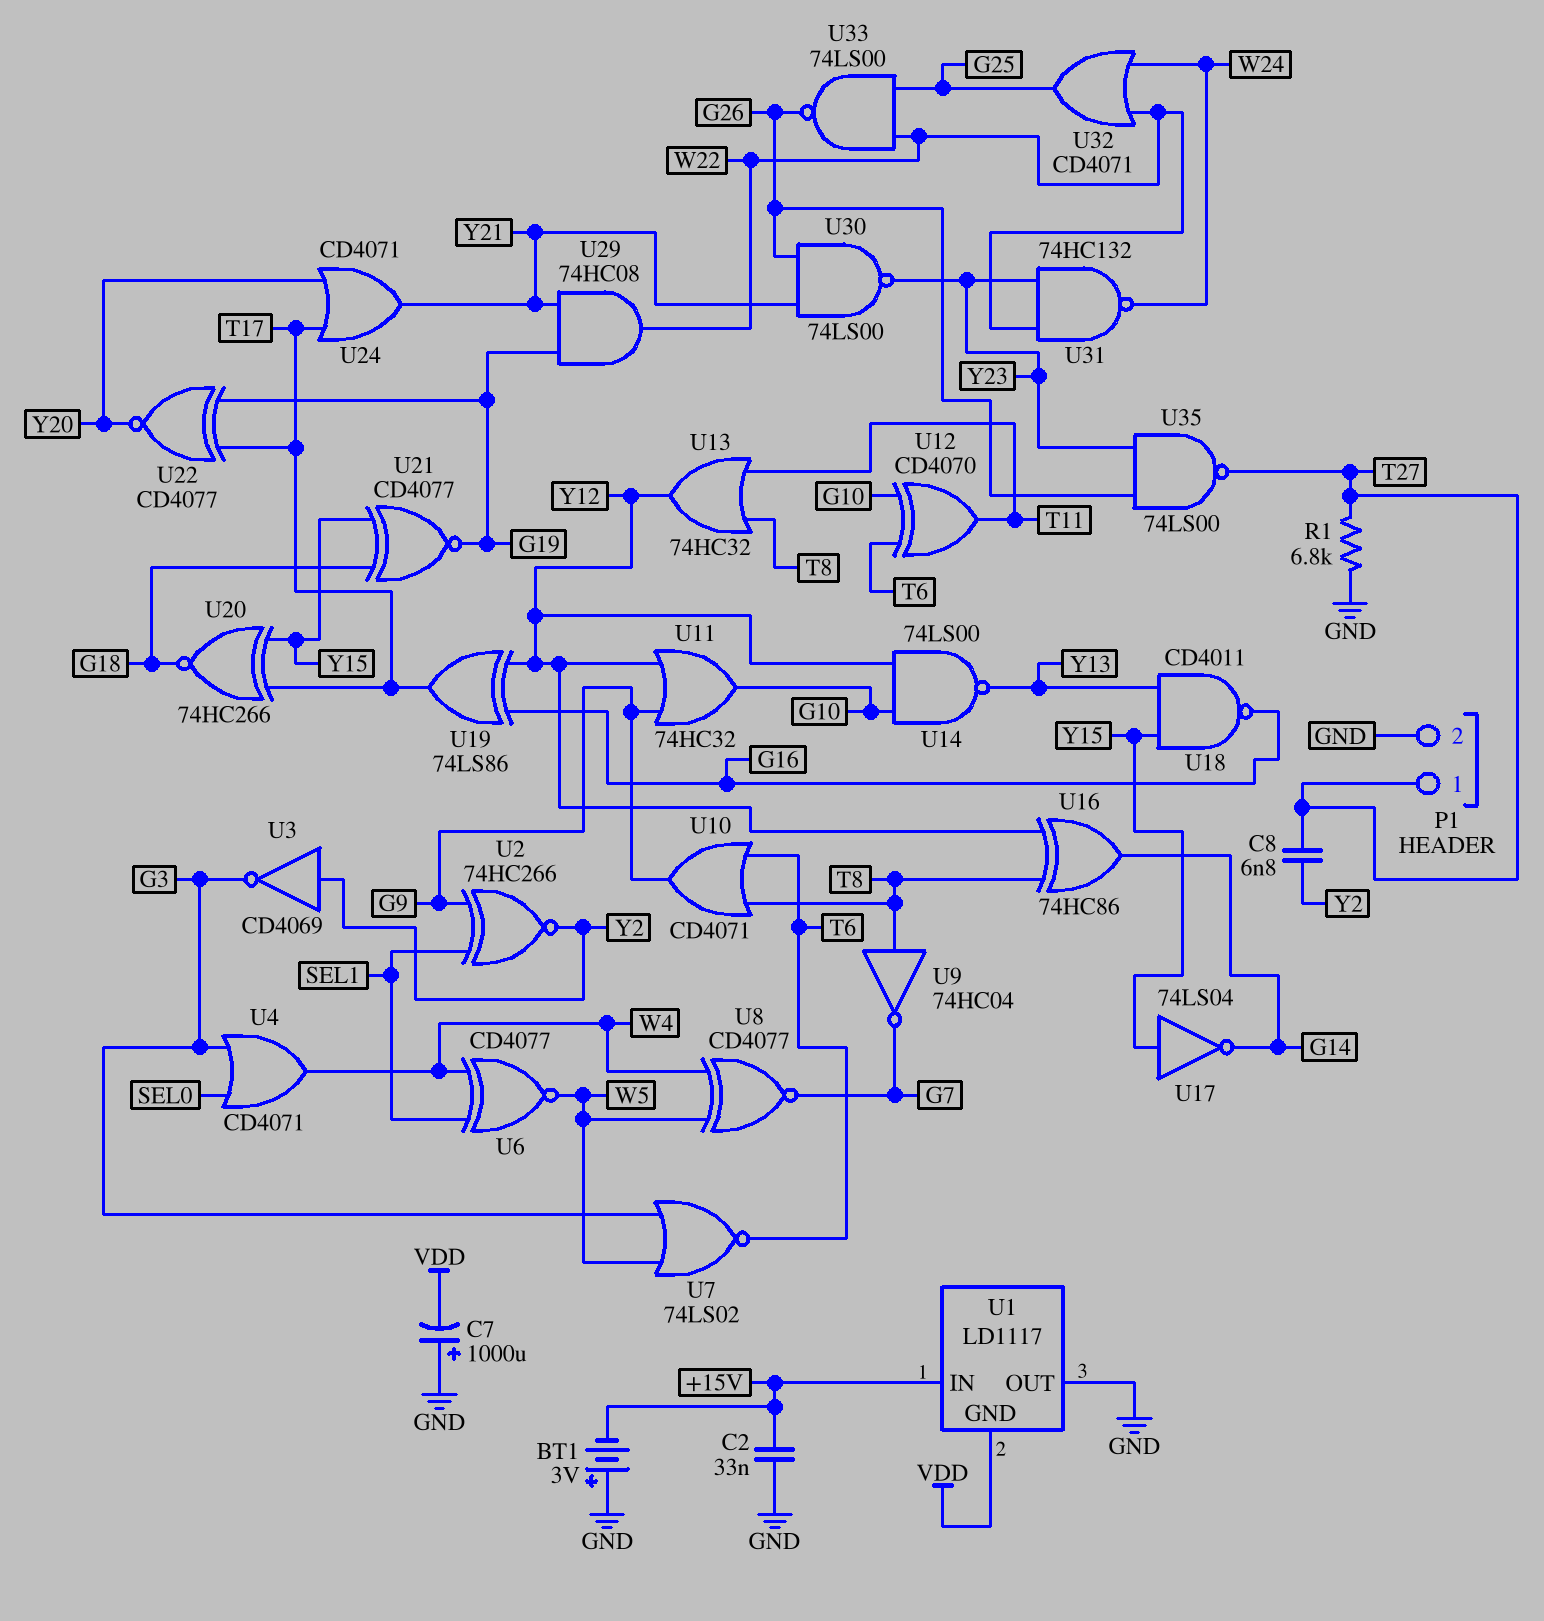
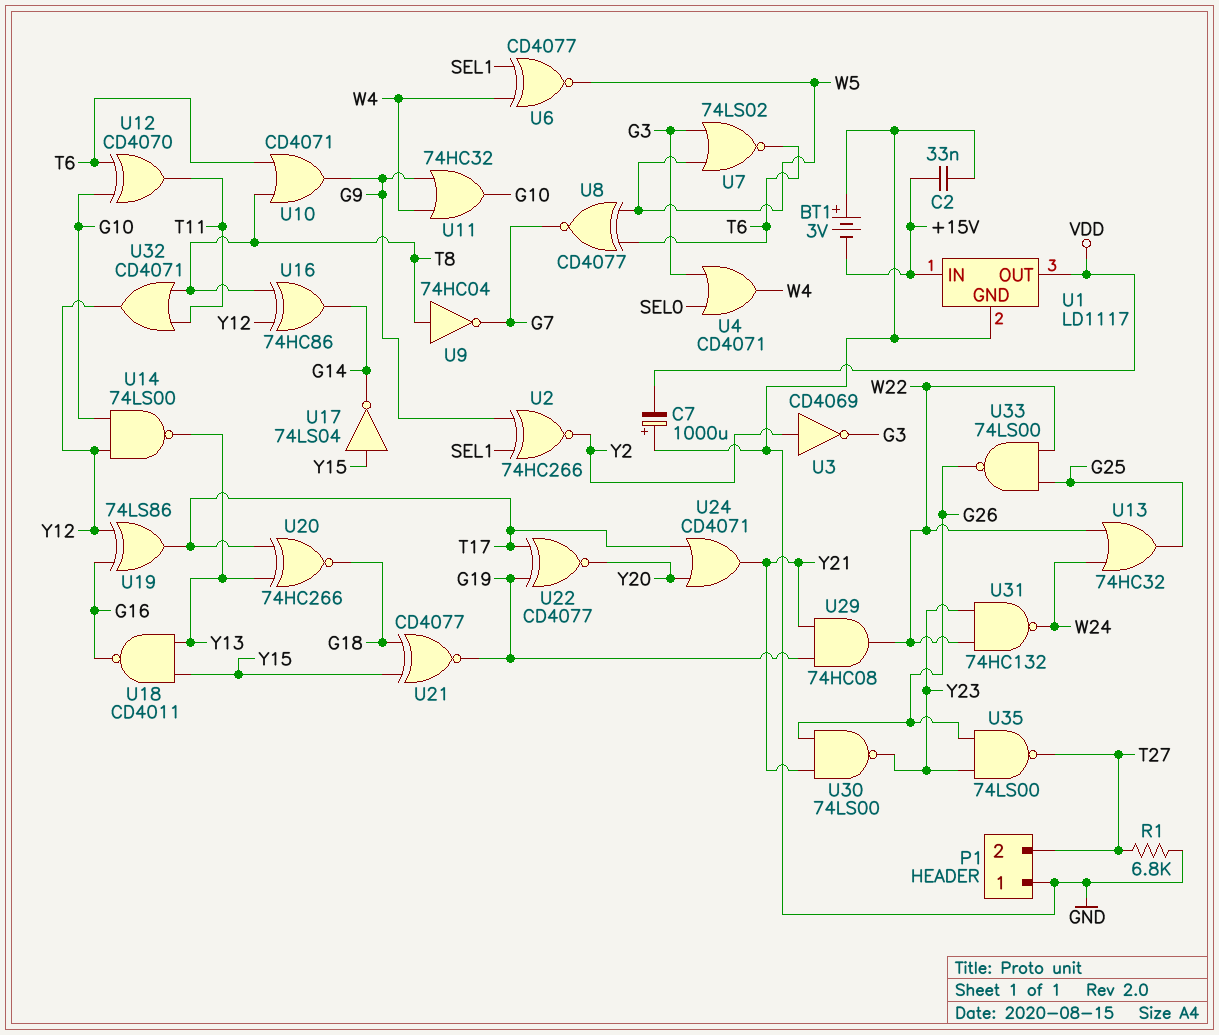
C8: 6.8nF (T27, Y2) -> none
P1 pin 1: T27 -> GND
P1 pin 2: GND -> T27
U1 pin GND: VDD -> GND
U1 pin OUT: GND -> VDD
U8: XNOR CD4077 (in W4, in W5, out G7) -> XNOR CD4077 (in T6, in W5, out G7)
U11: OR 74HC32 (in G9, in Y12, out G10) -> OR 74HC32 (in G9, in W4, out G10)
U13: OR 74HC32 (in T8, in T11, out Y12) -> OR 74HC32 (in W22, in W24, out G25)
U20: XNOR 74HC266 (in T17, in Y15, out G18) -> XNOR 74HC266 (in T17, in Y13, out G18)
U32: OR CD4071 (in W22, in W24, out G25) -> OR CD4071 (in T8, in T11, out Y12)

